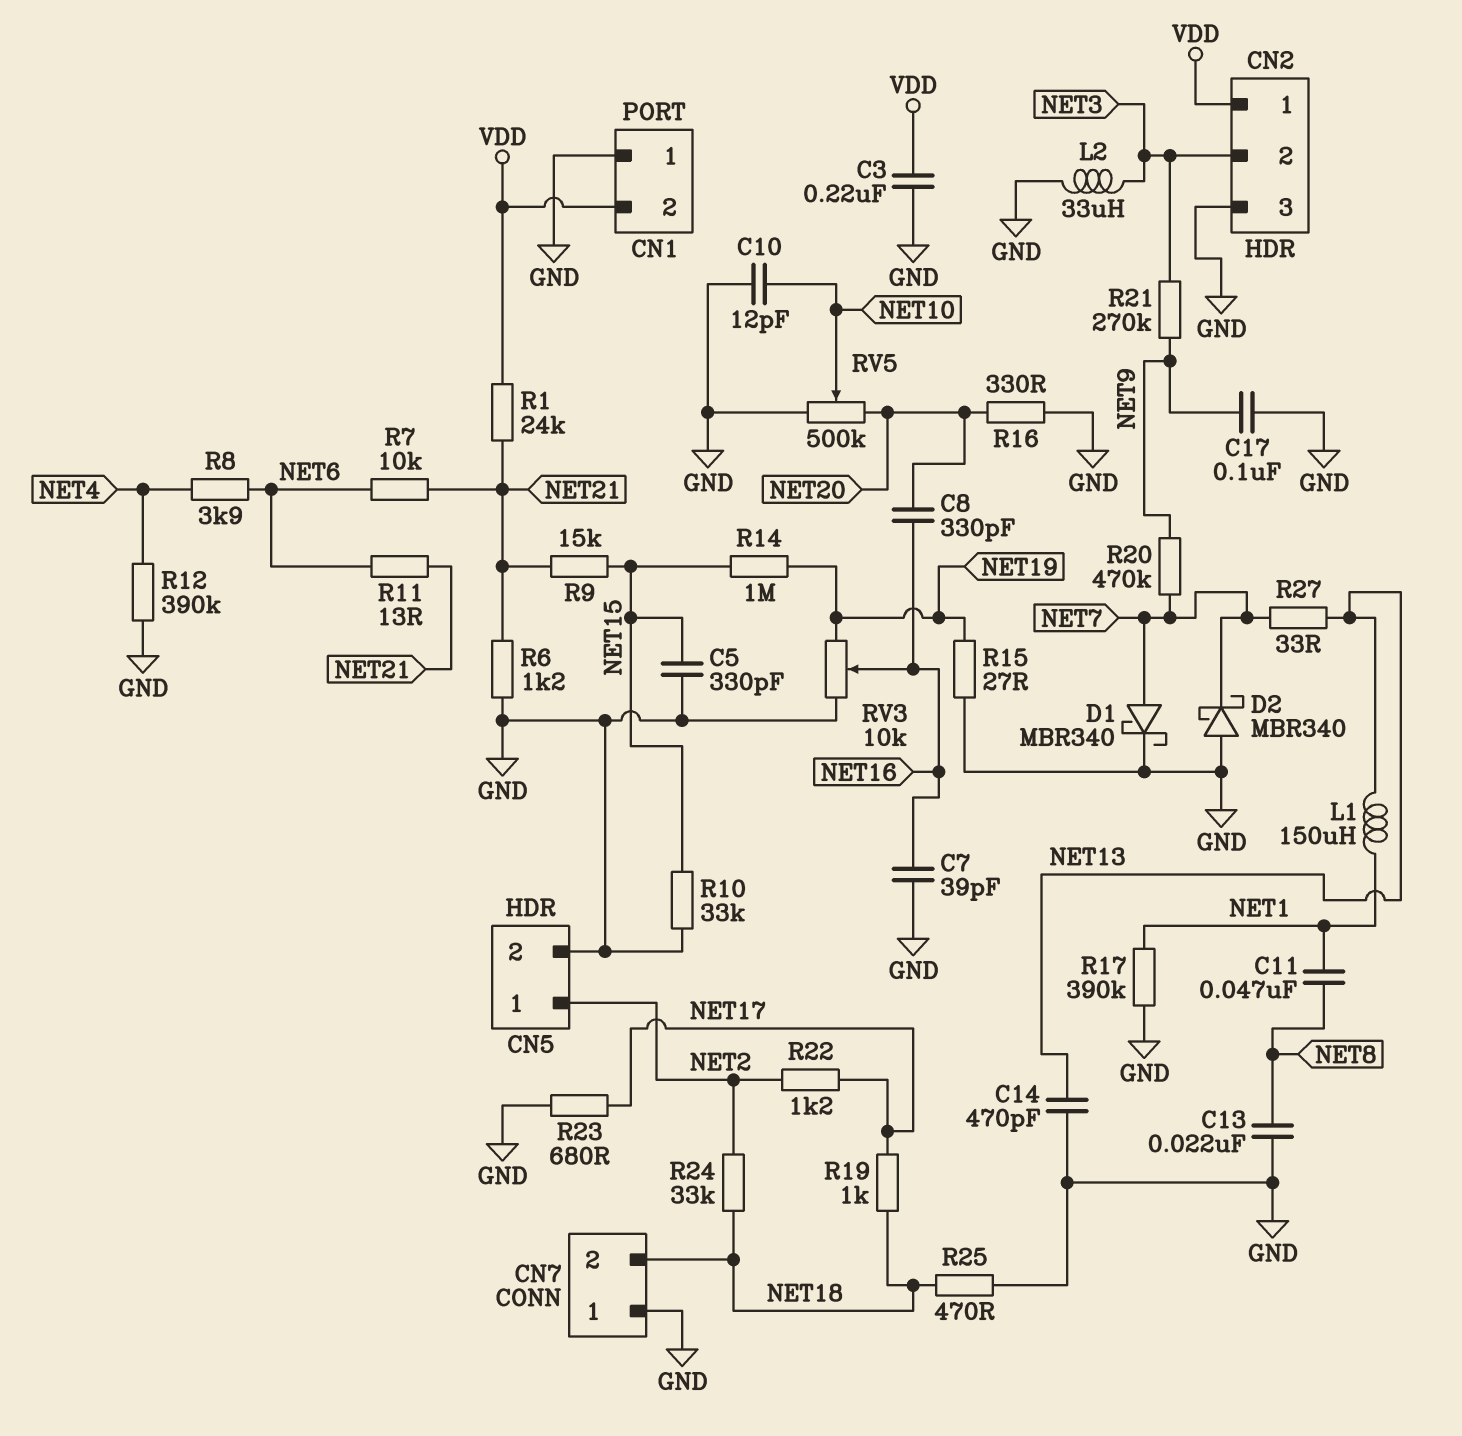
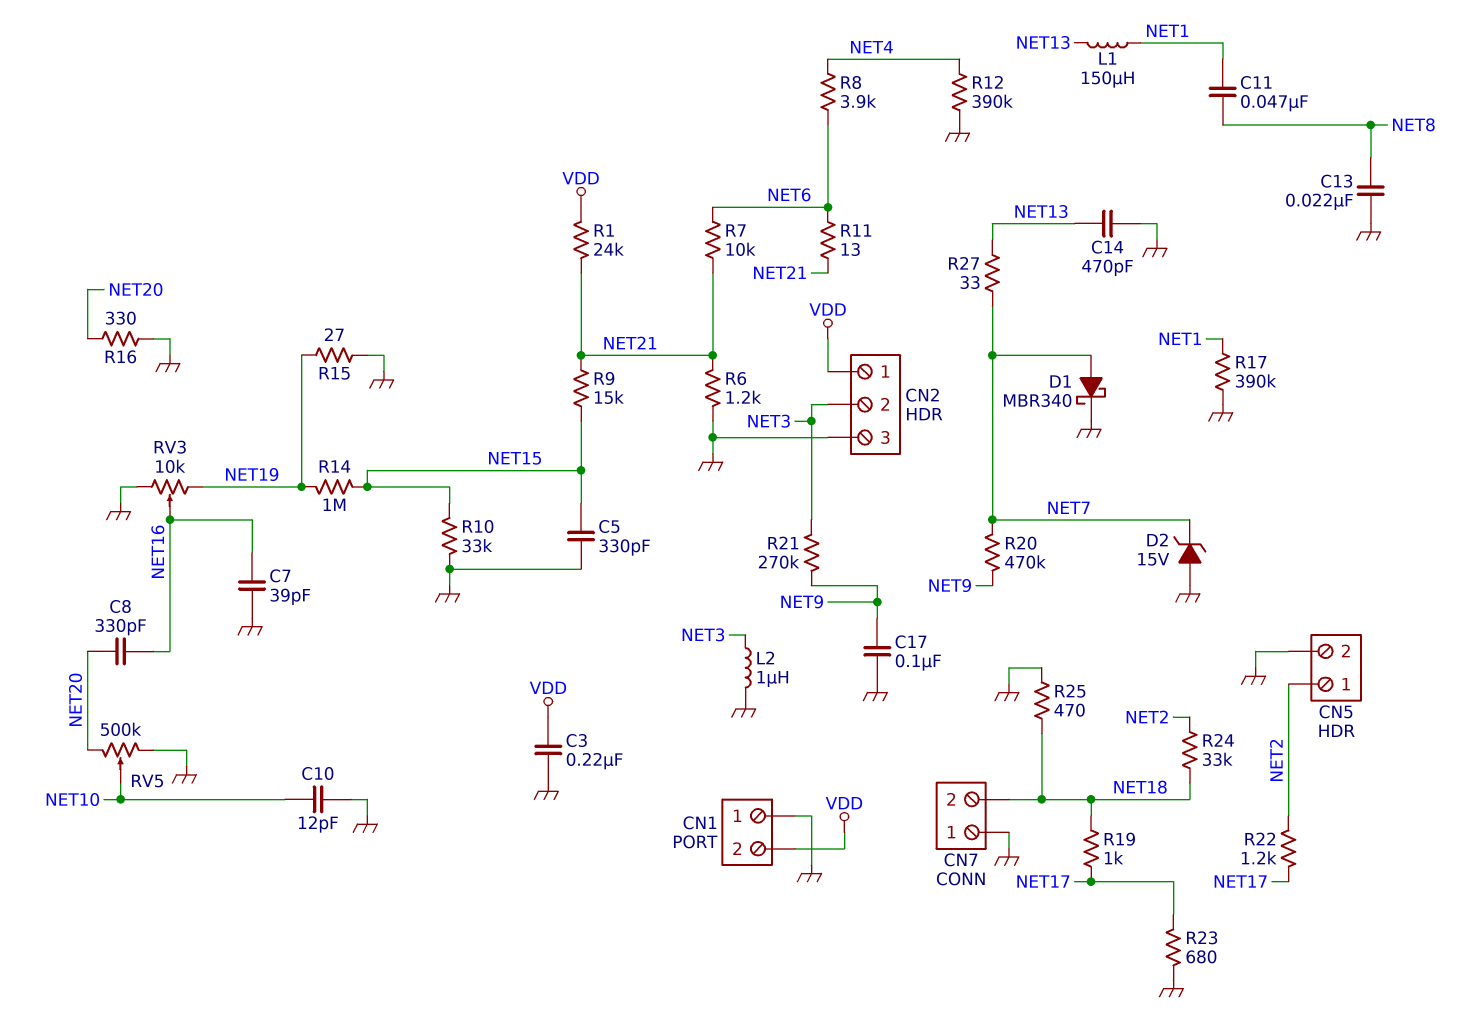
D2: schottky MBR340 (A GND, K NET7) -> zener 15V (A GND, K NET7)
L2: 33uH (GND, NET3) -> 1uH (GND, NET3)

